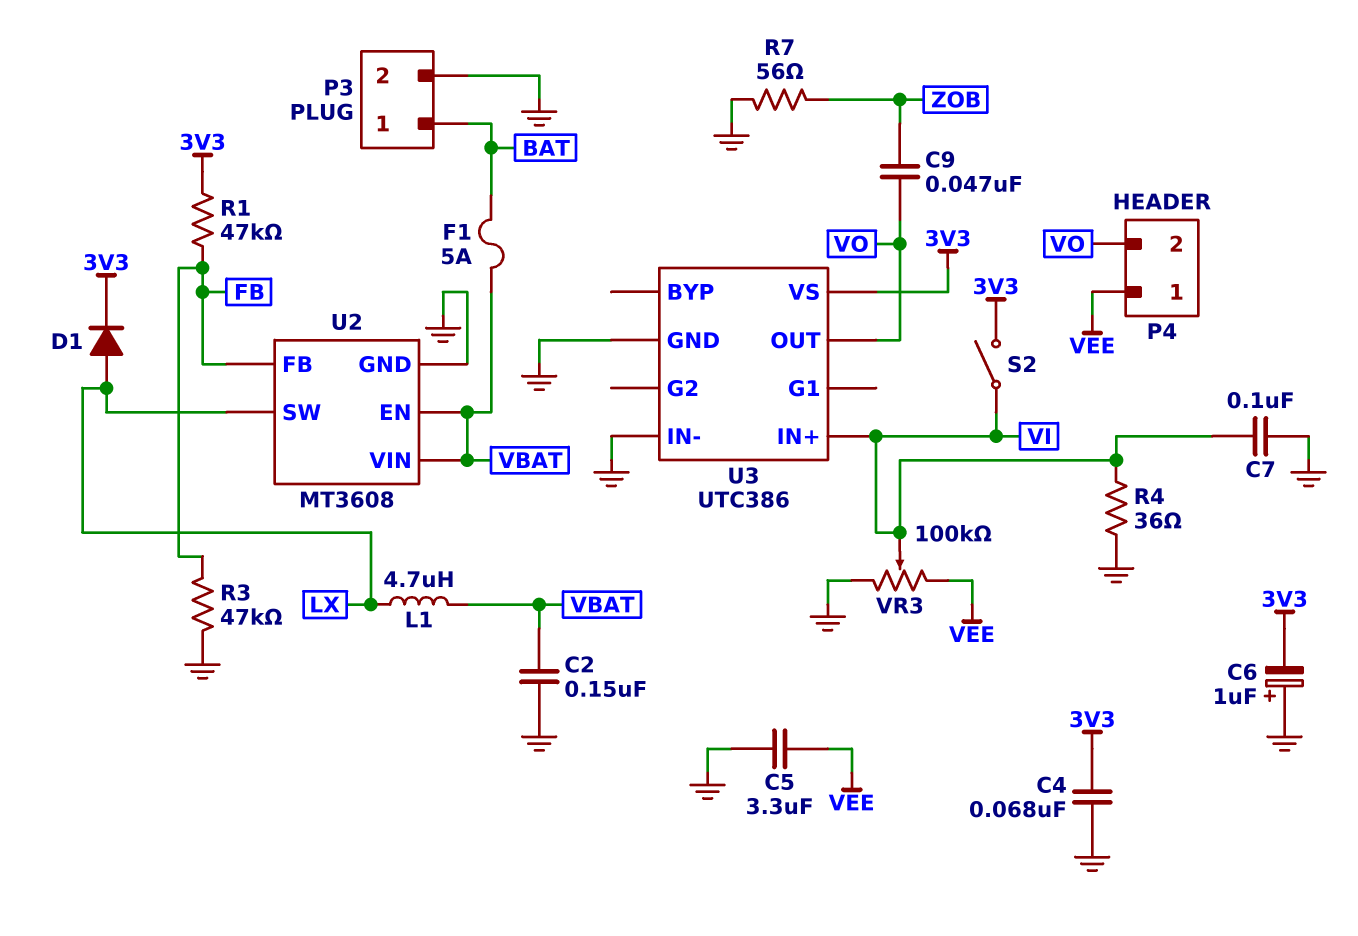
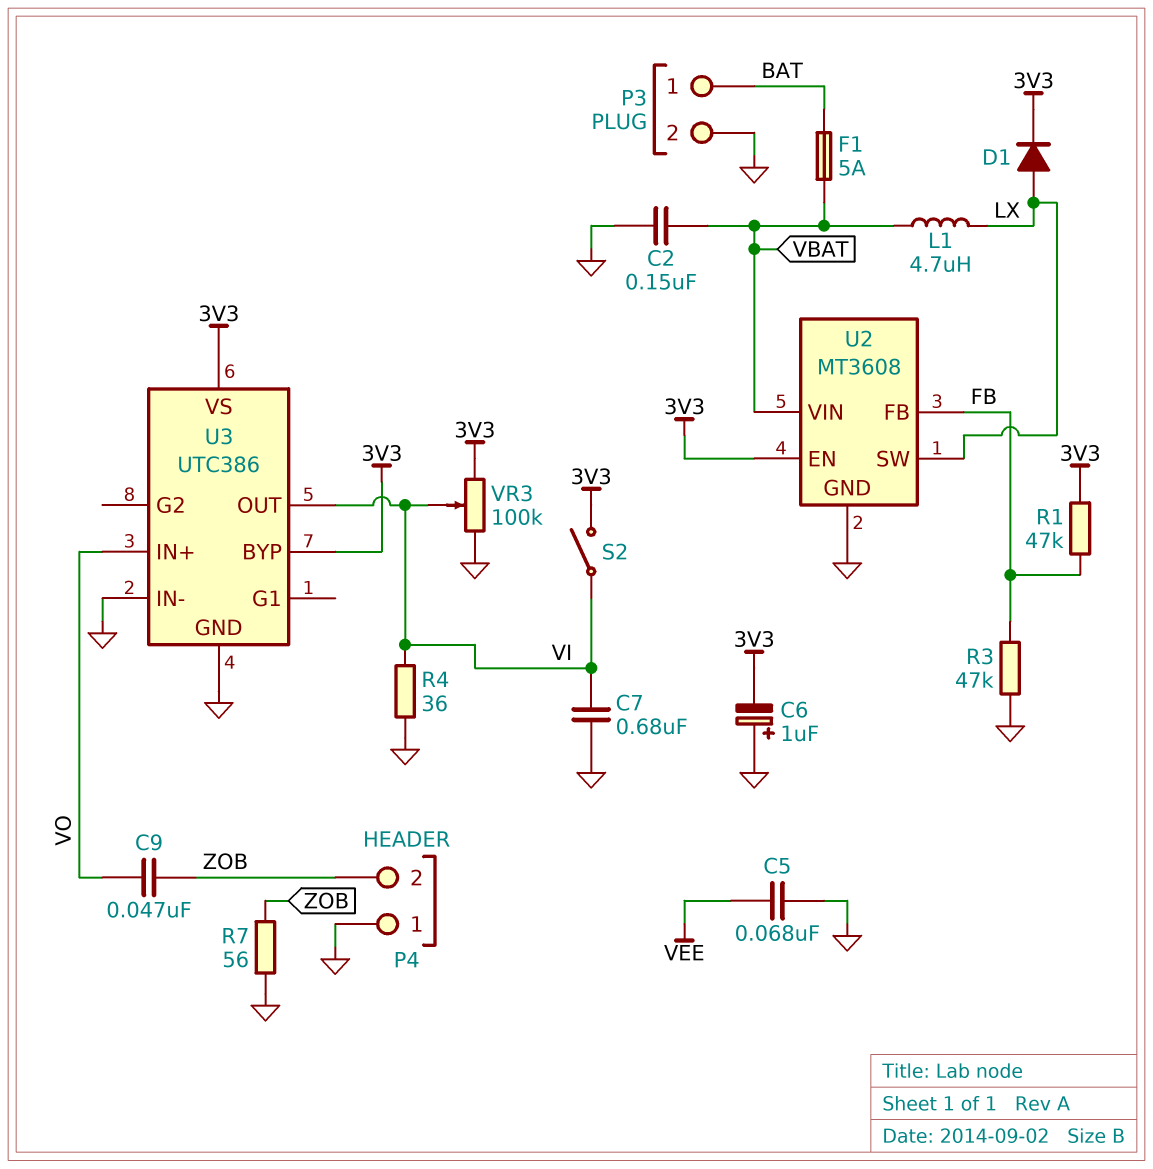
C4: 68nF (3V3, GND) -> none
C5: 3.3uF (GND, VEE) -> 68nF (GND, VEE)
C7: 100nF (GND, VI) -> 680nF (GND, VI)
P4 pin 1: VEE -> GND
P4 pin 2: VO -> ZOB
U2 pin EN: VBAT -> 3V3
U3 pin BYP: none -> 3V3
U3 pin IN+: VI -> VO
U3 pin OUT: VO -> VI
VR3: 100k (GND, VEE, wiper VI) -> 100k (3V3, GND, wiper VI)

